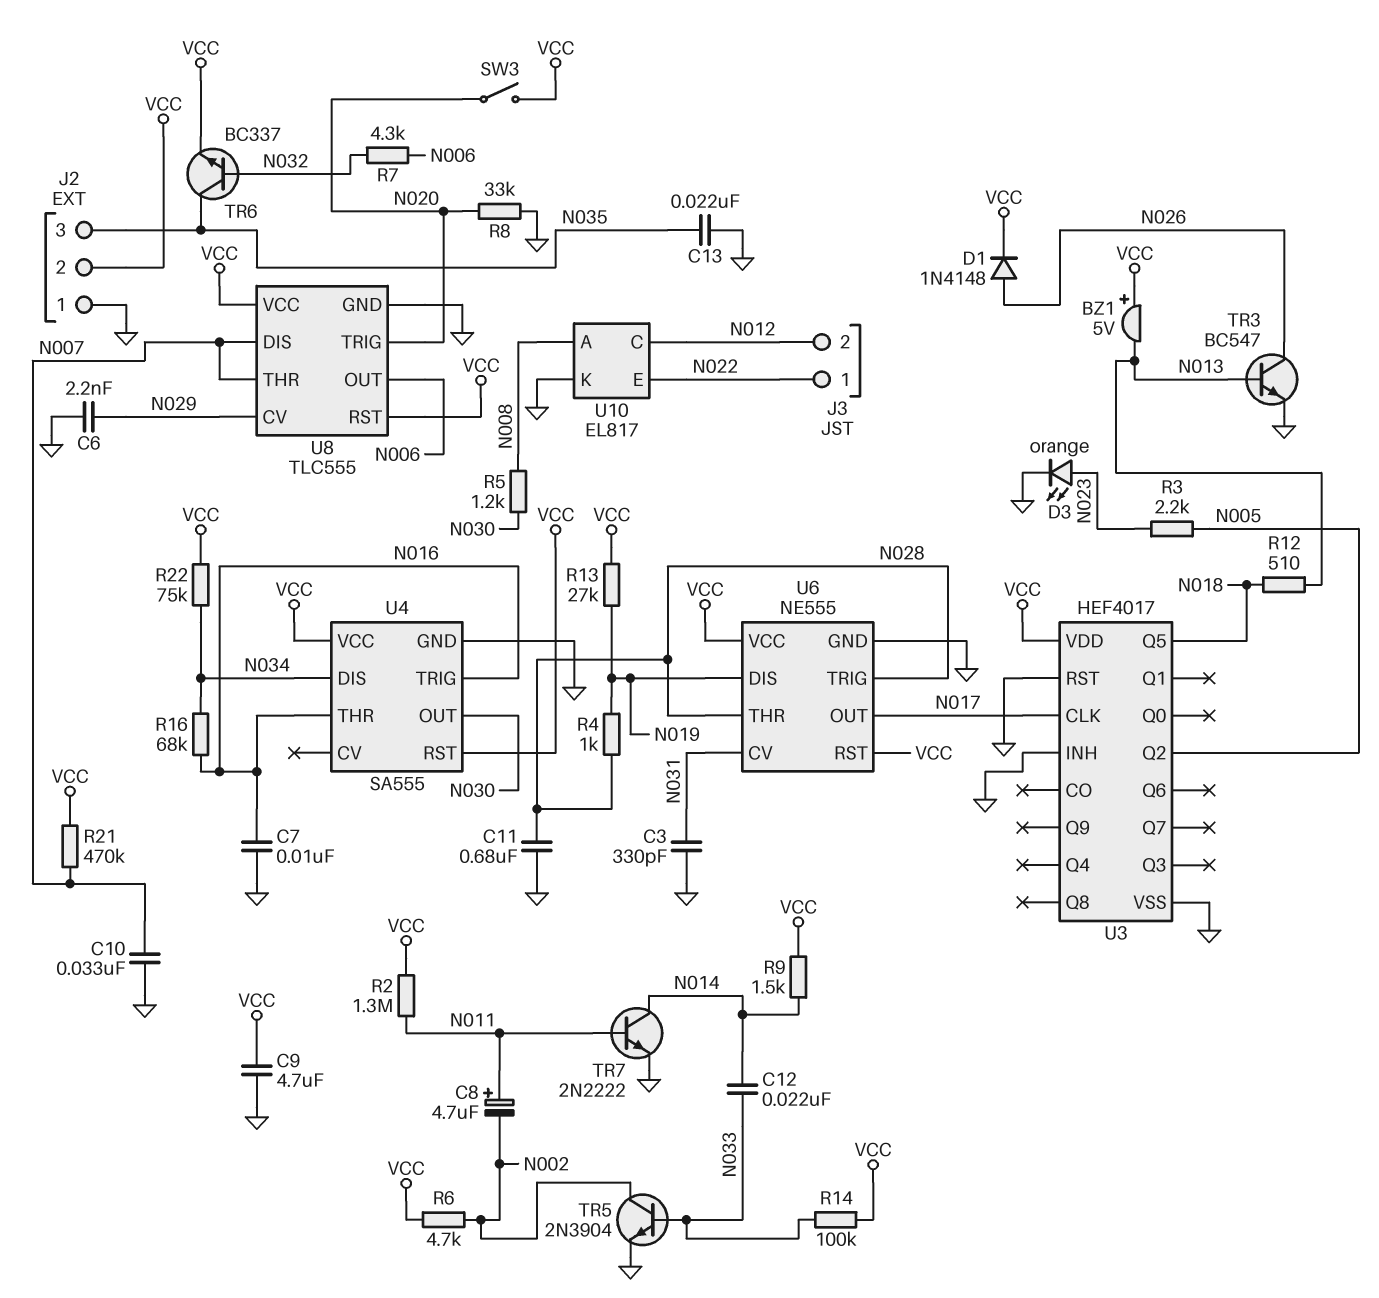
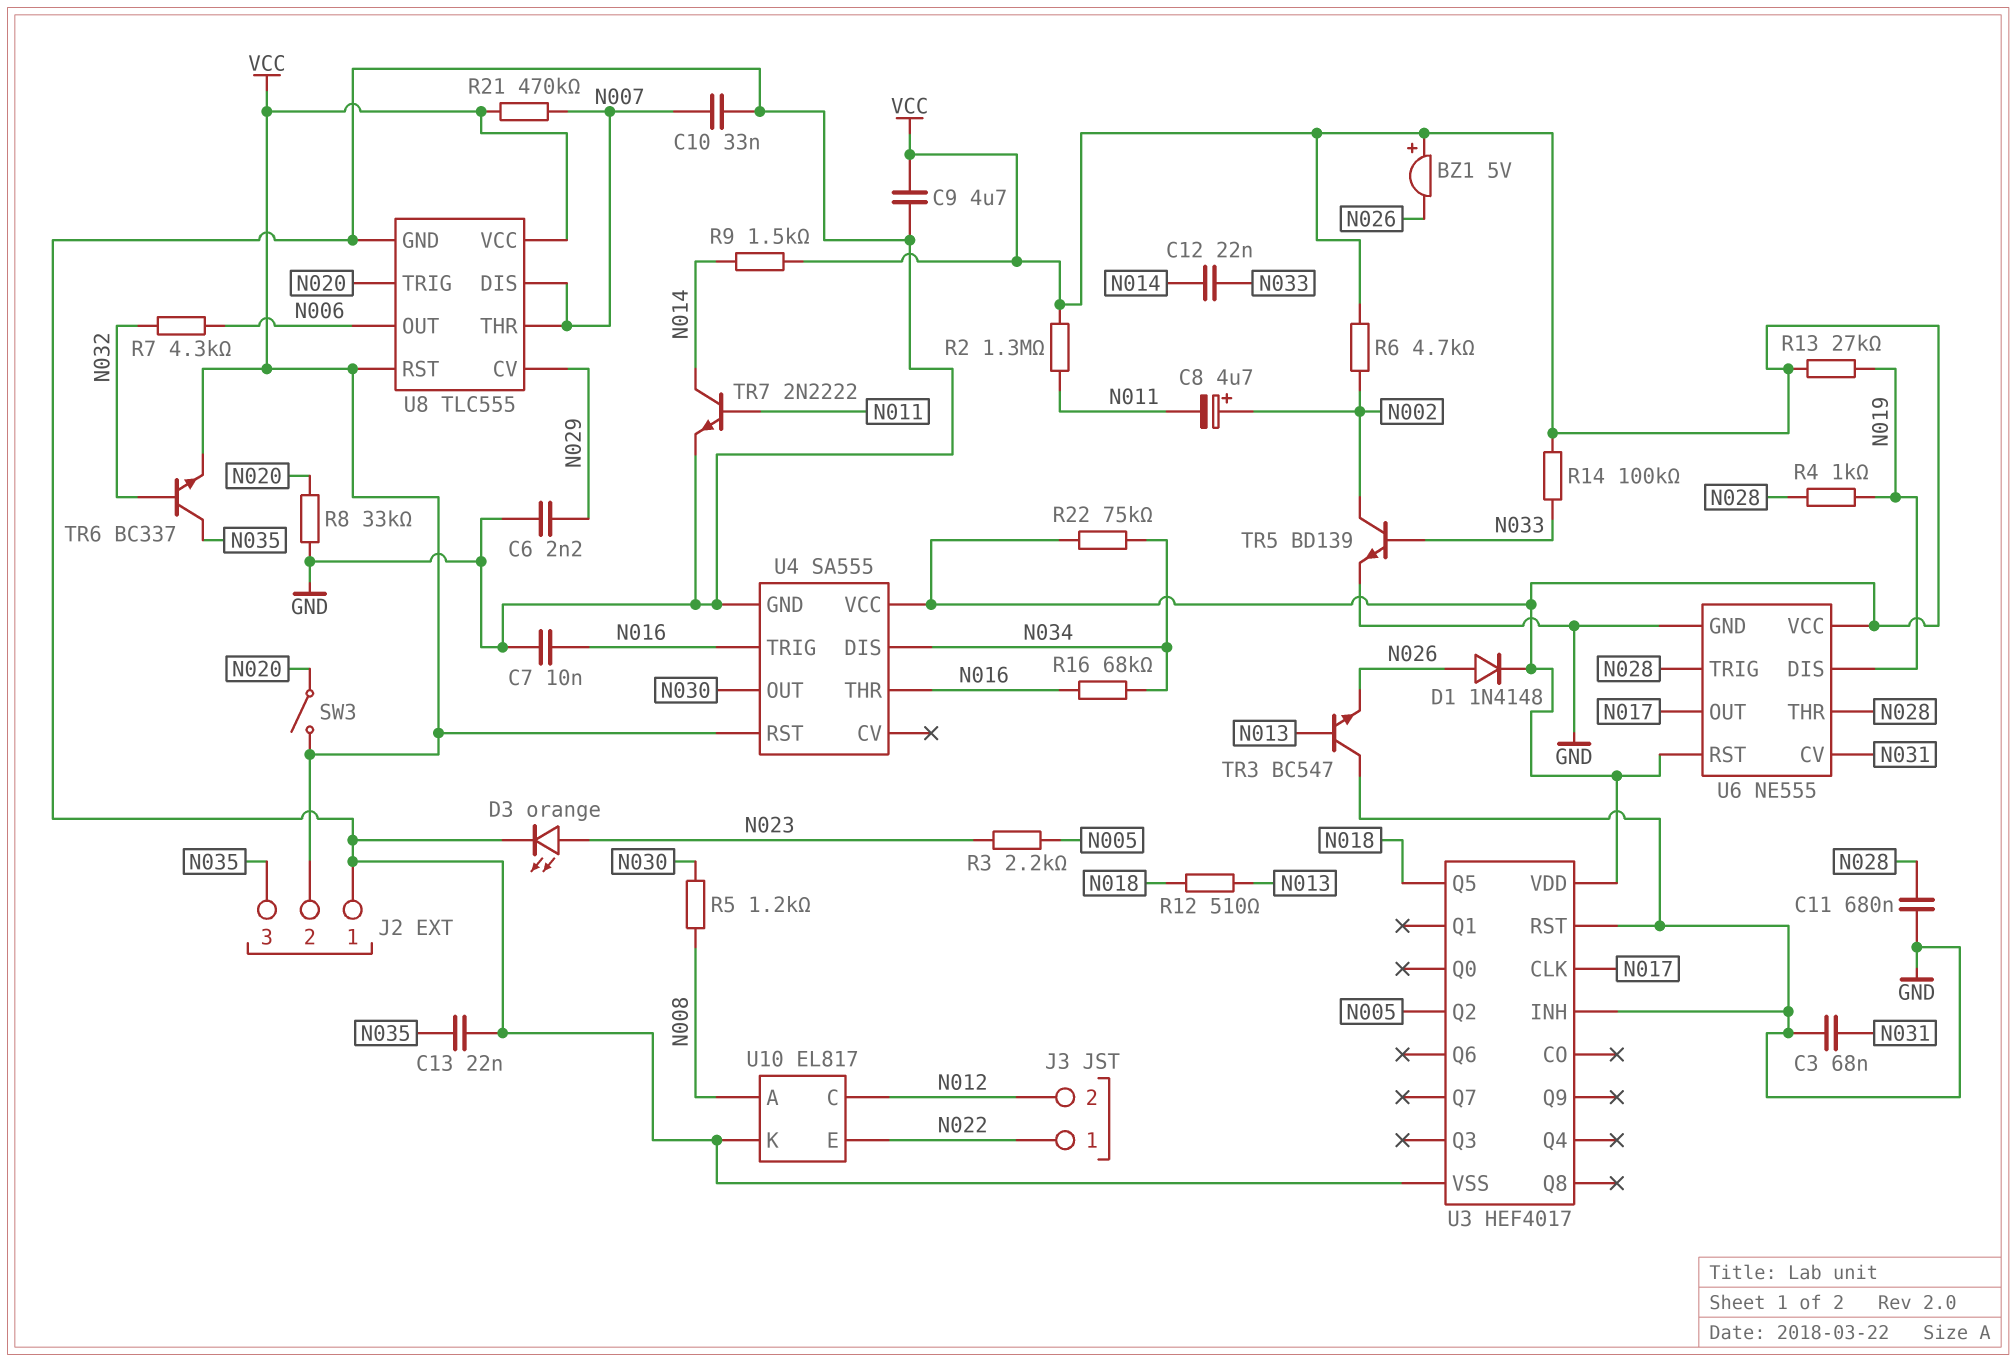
BZ1: buzzer 5V (plus VCC, minus N013) -> buzzer 5V (plus VCC, minus N026)
C3: 330pF (GND, N031) -> 68nF (GND, N031)
C8: 4.7uF (plus N011, minus N002) -> 4.7uF (plus N002, minus N011)
TR3: NPN BC547 (B N013, C N026, E GND) -> NPN BC547 (B N013, C GND, E N026)
TR5: NPN 2N3904 (B N033, C N002, E GND) -> NPN BD139 (B N033, C N002, E GND)

